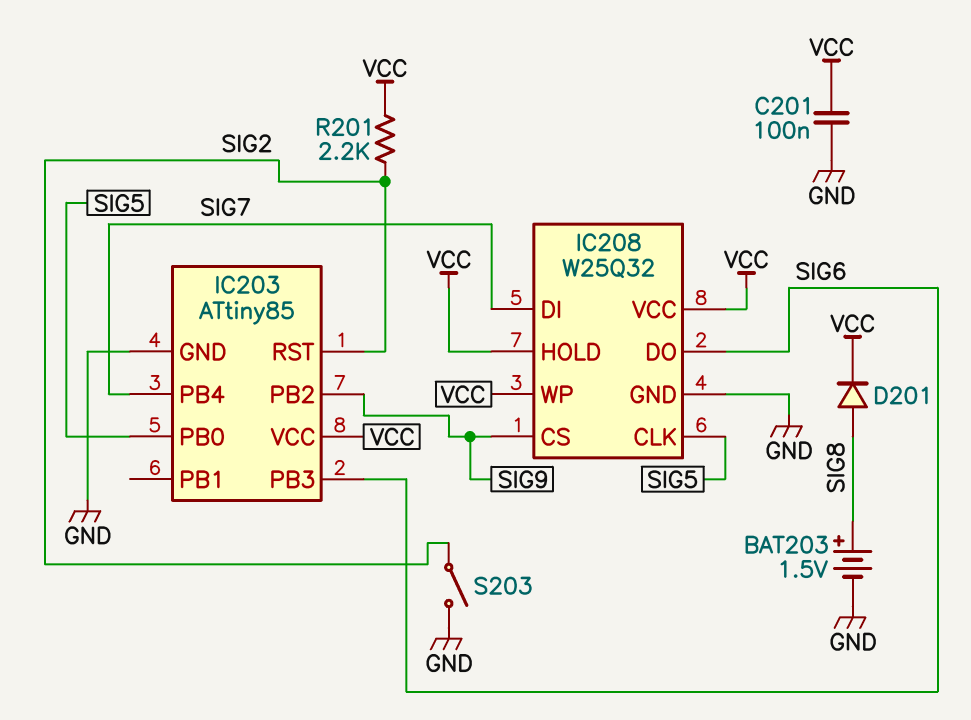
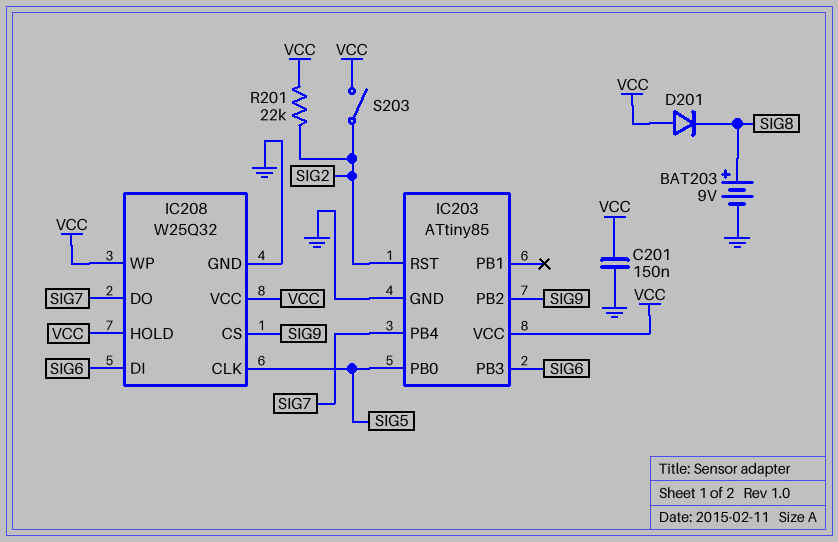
BAT203: 1.5V (plus SIG8, minus GND) -> 9V (plus SIG8, minus GND)
C201: 100nF (GND, VCC) -> 150nF (GND, VCC)
D201: diode (A SIG8, K VCC) -> diode (A VCC, K SIG8)
IC208 pin DI: SIG7 -> SIG6
IC208 pin DO: SIG6 -> SIG7
R201: 2.2k (SIG2, VCC) -> 22k (SIG2, VCC)
S203: switch (GND, SIG2) -> switch (SIG2, VCC)

